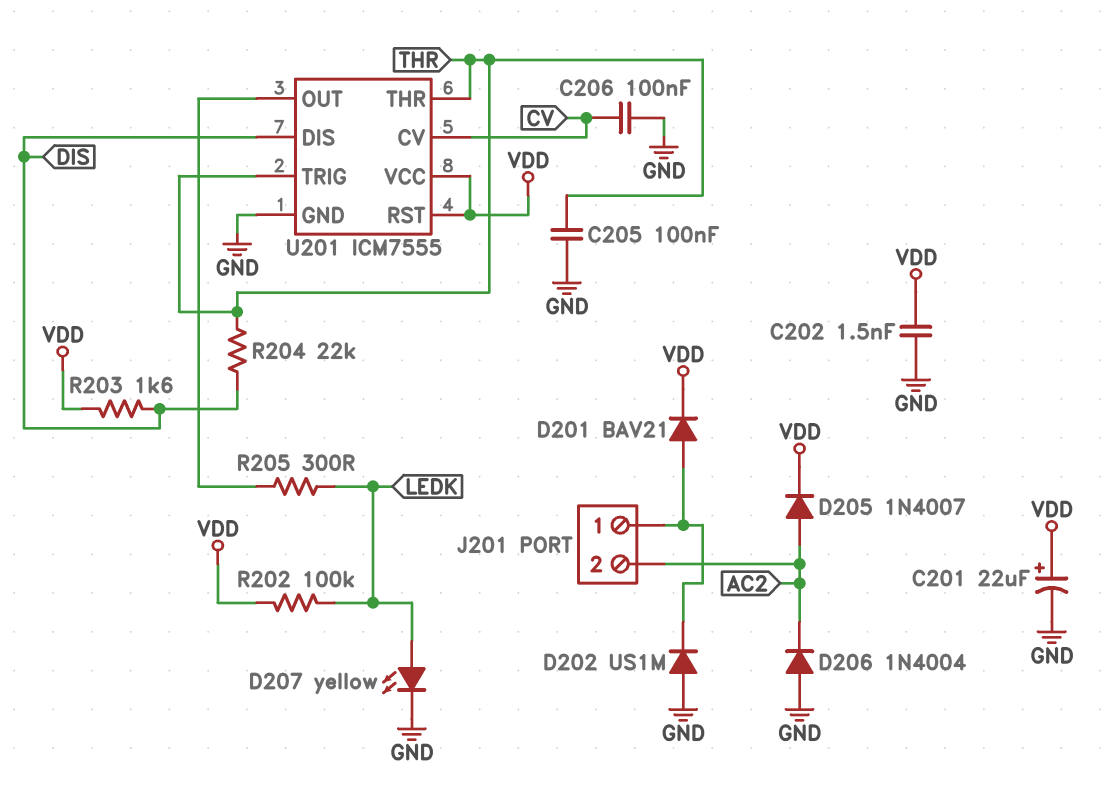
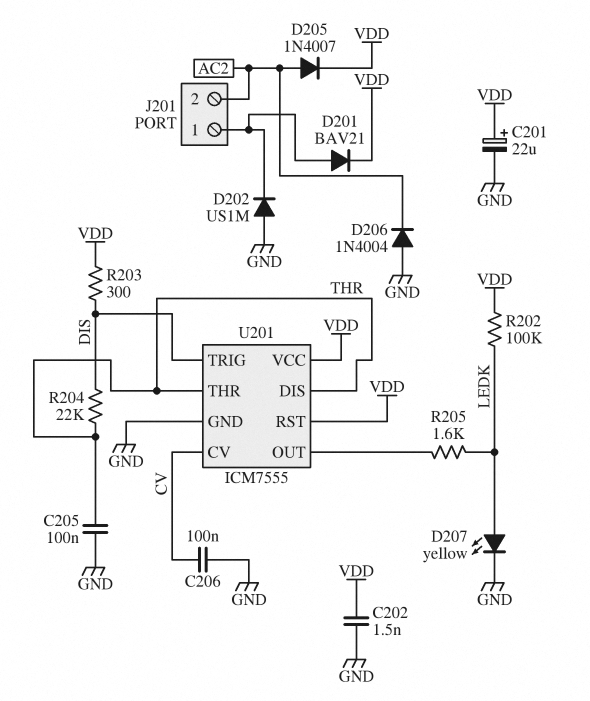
R203: 1.6k (DIS, VDD) -> 300 (DIS, VDD)
R205: 300 (LEDK, U201/OUT) -> 1.6k (LEDK, U201/OUT)
U201 pin DIS: DIS -> THR
U201 pin TRIG: THR -> DIS

